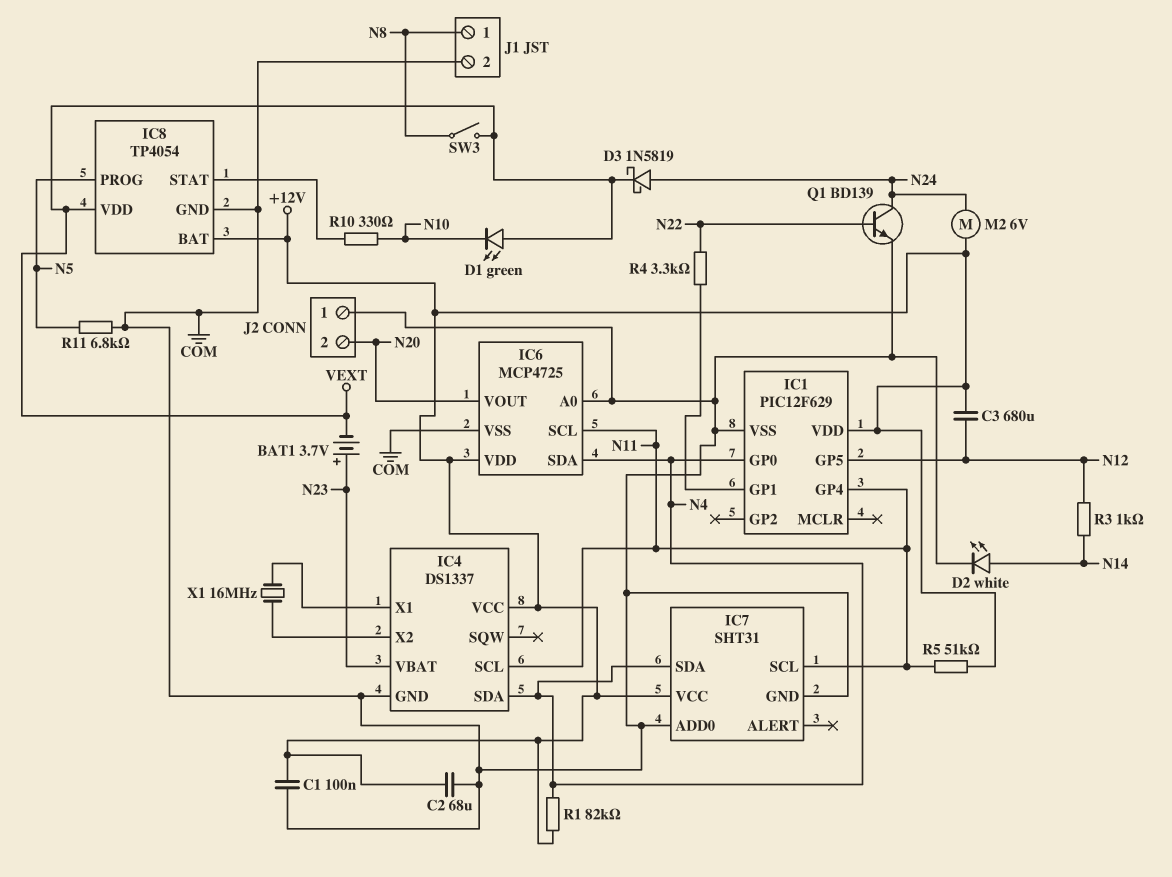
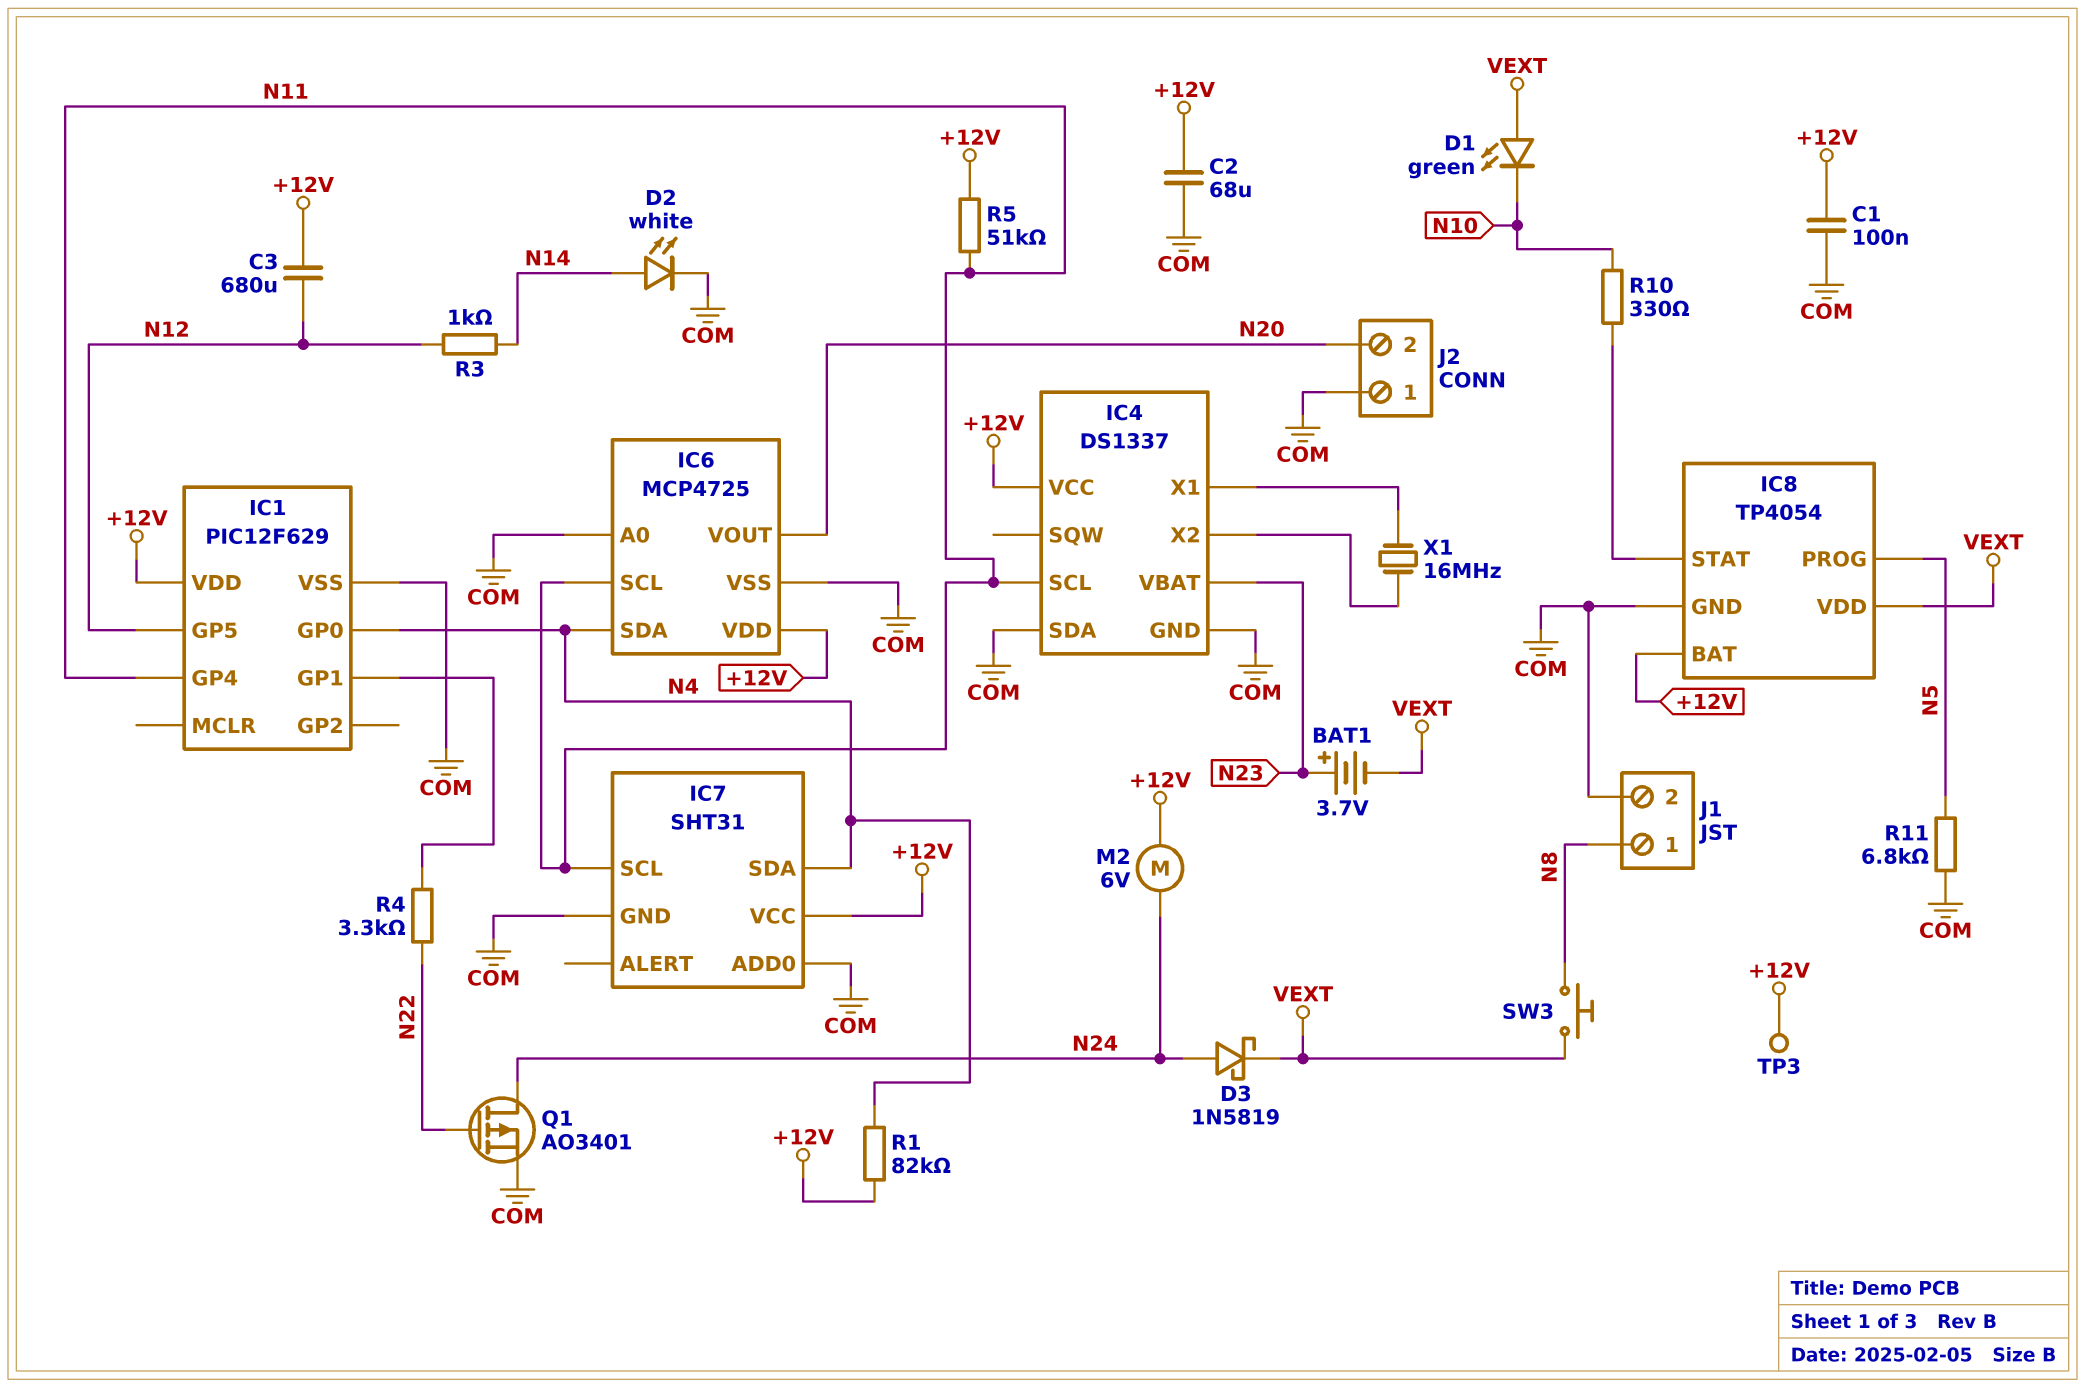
IC4 pin SDA: N4 -> COM
Q1: NPN BD139 (B N22, C N24, E COM) -> PMOS AO3401 (G N22, D N24, S COM)
SW3: switch (N8, VEXT) -> button (N8, VEXT)
TP3: none -> test point (+12V)

